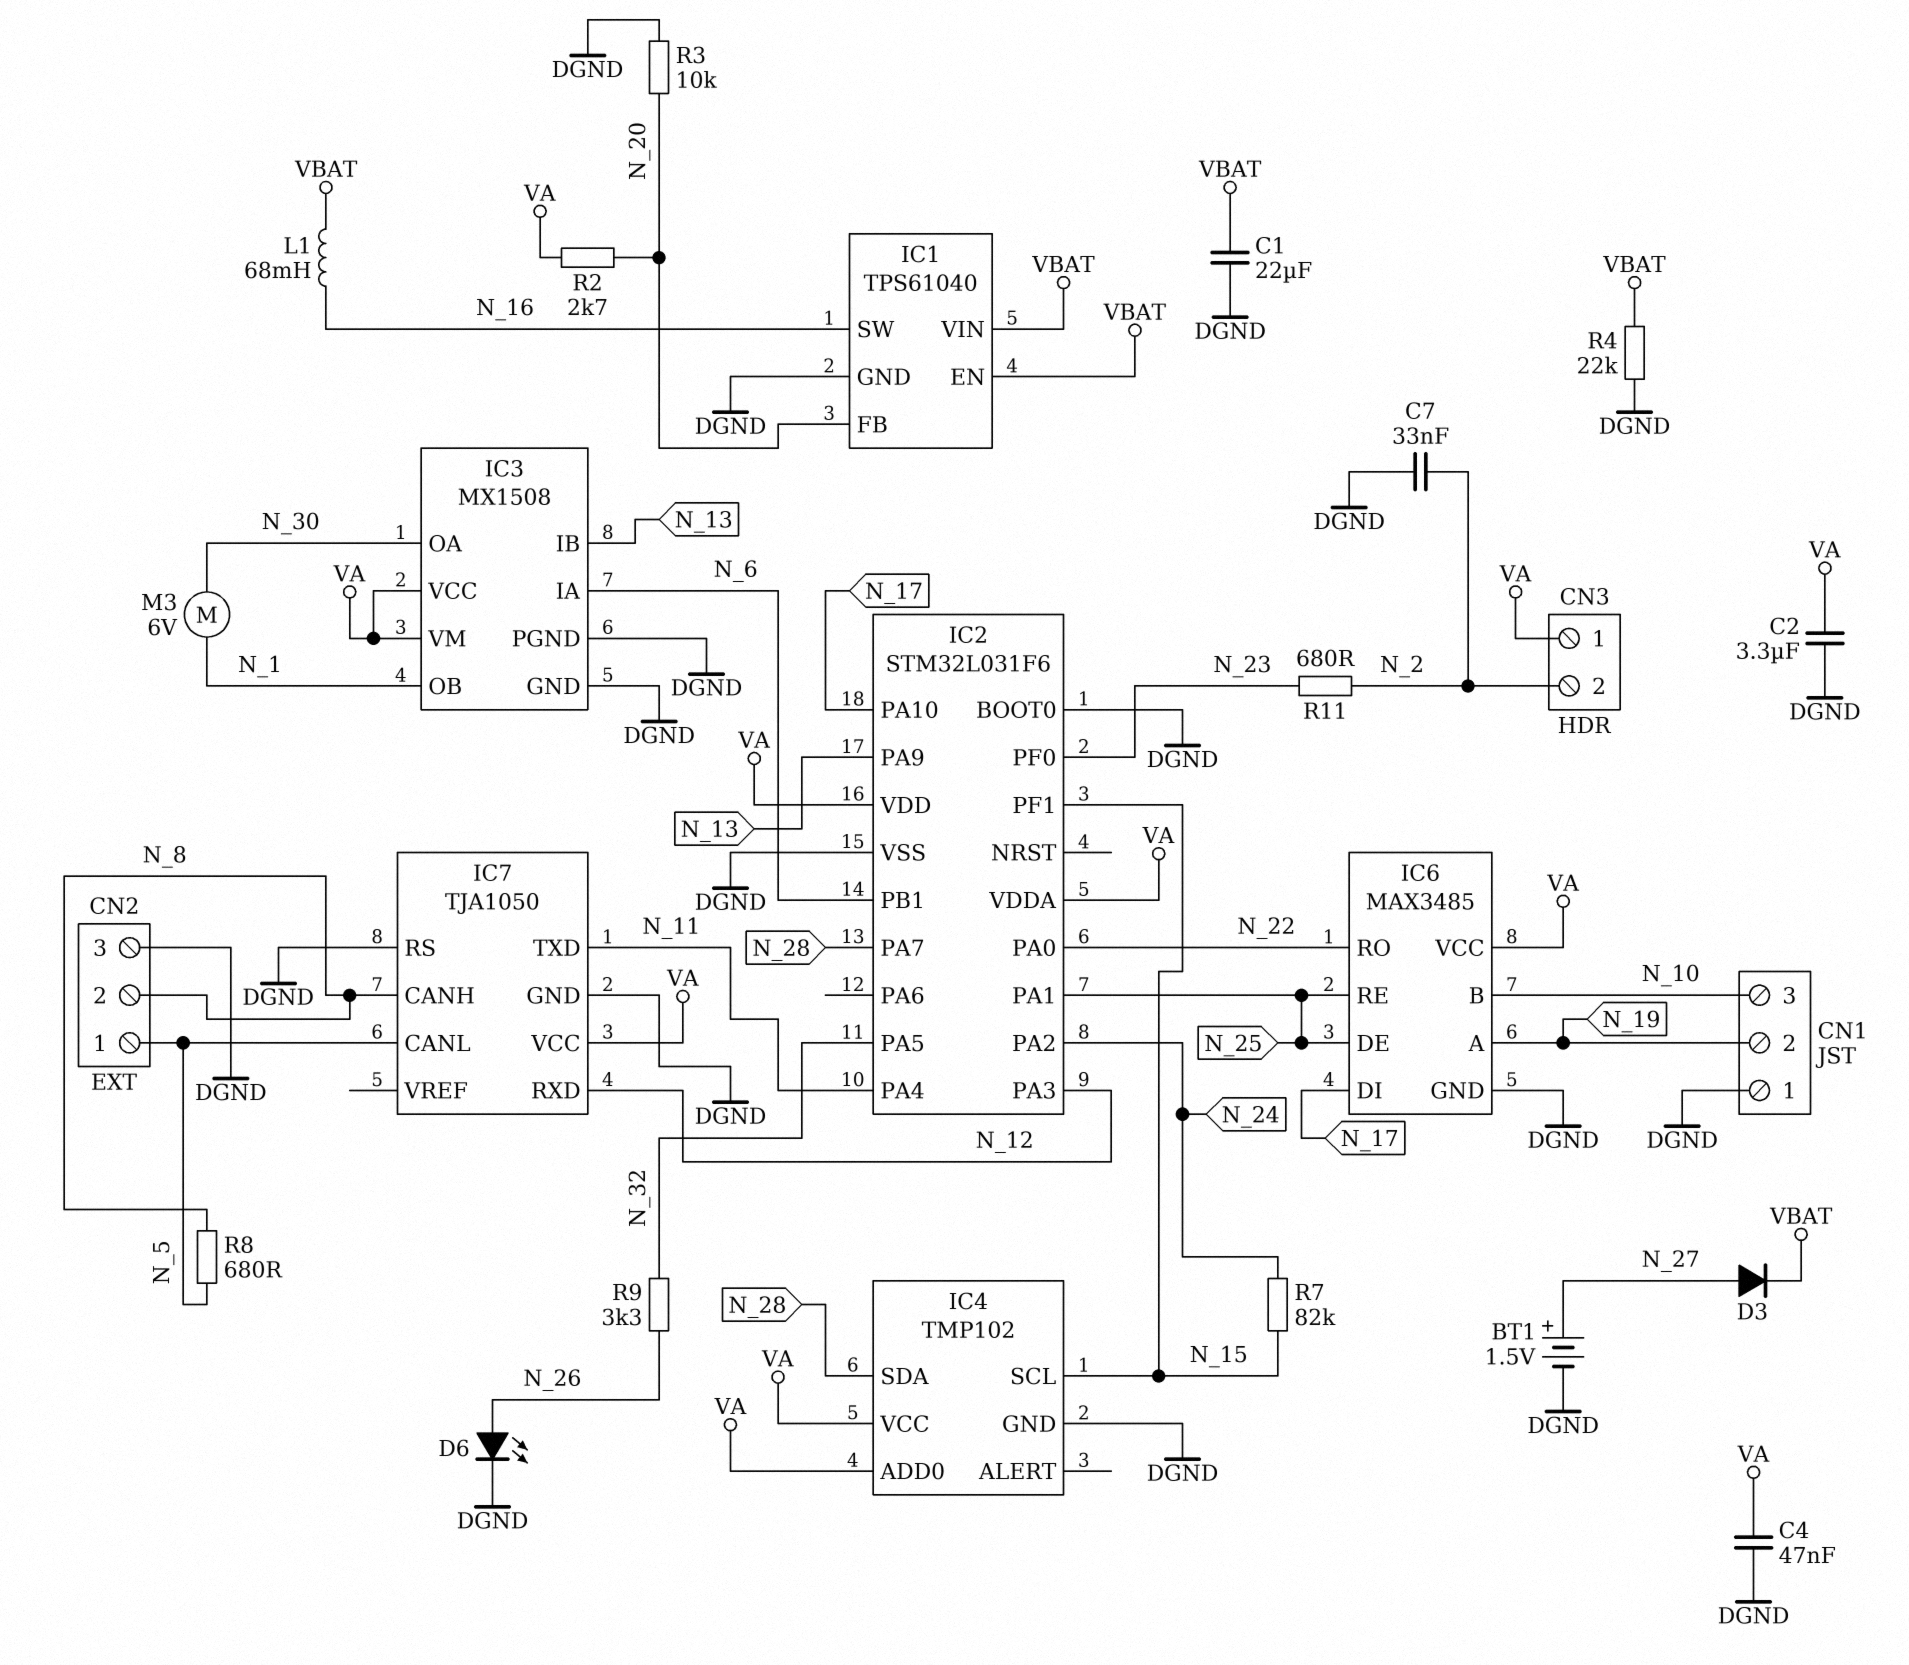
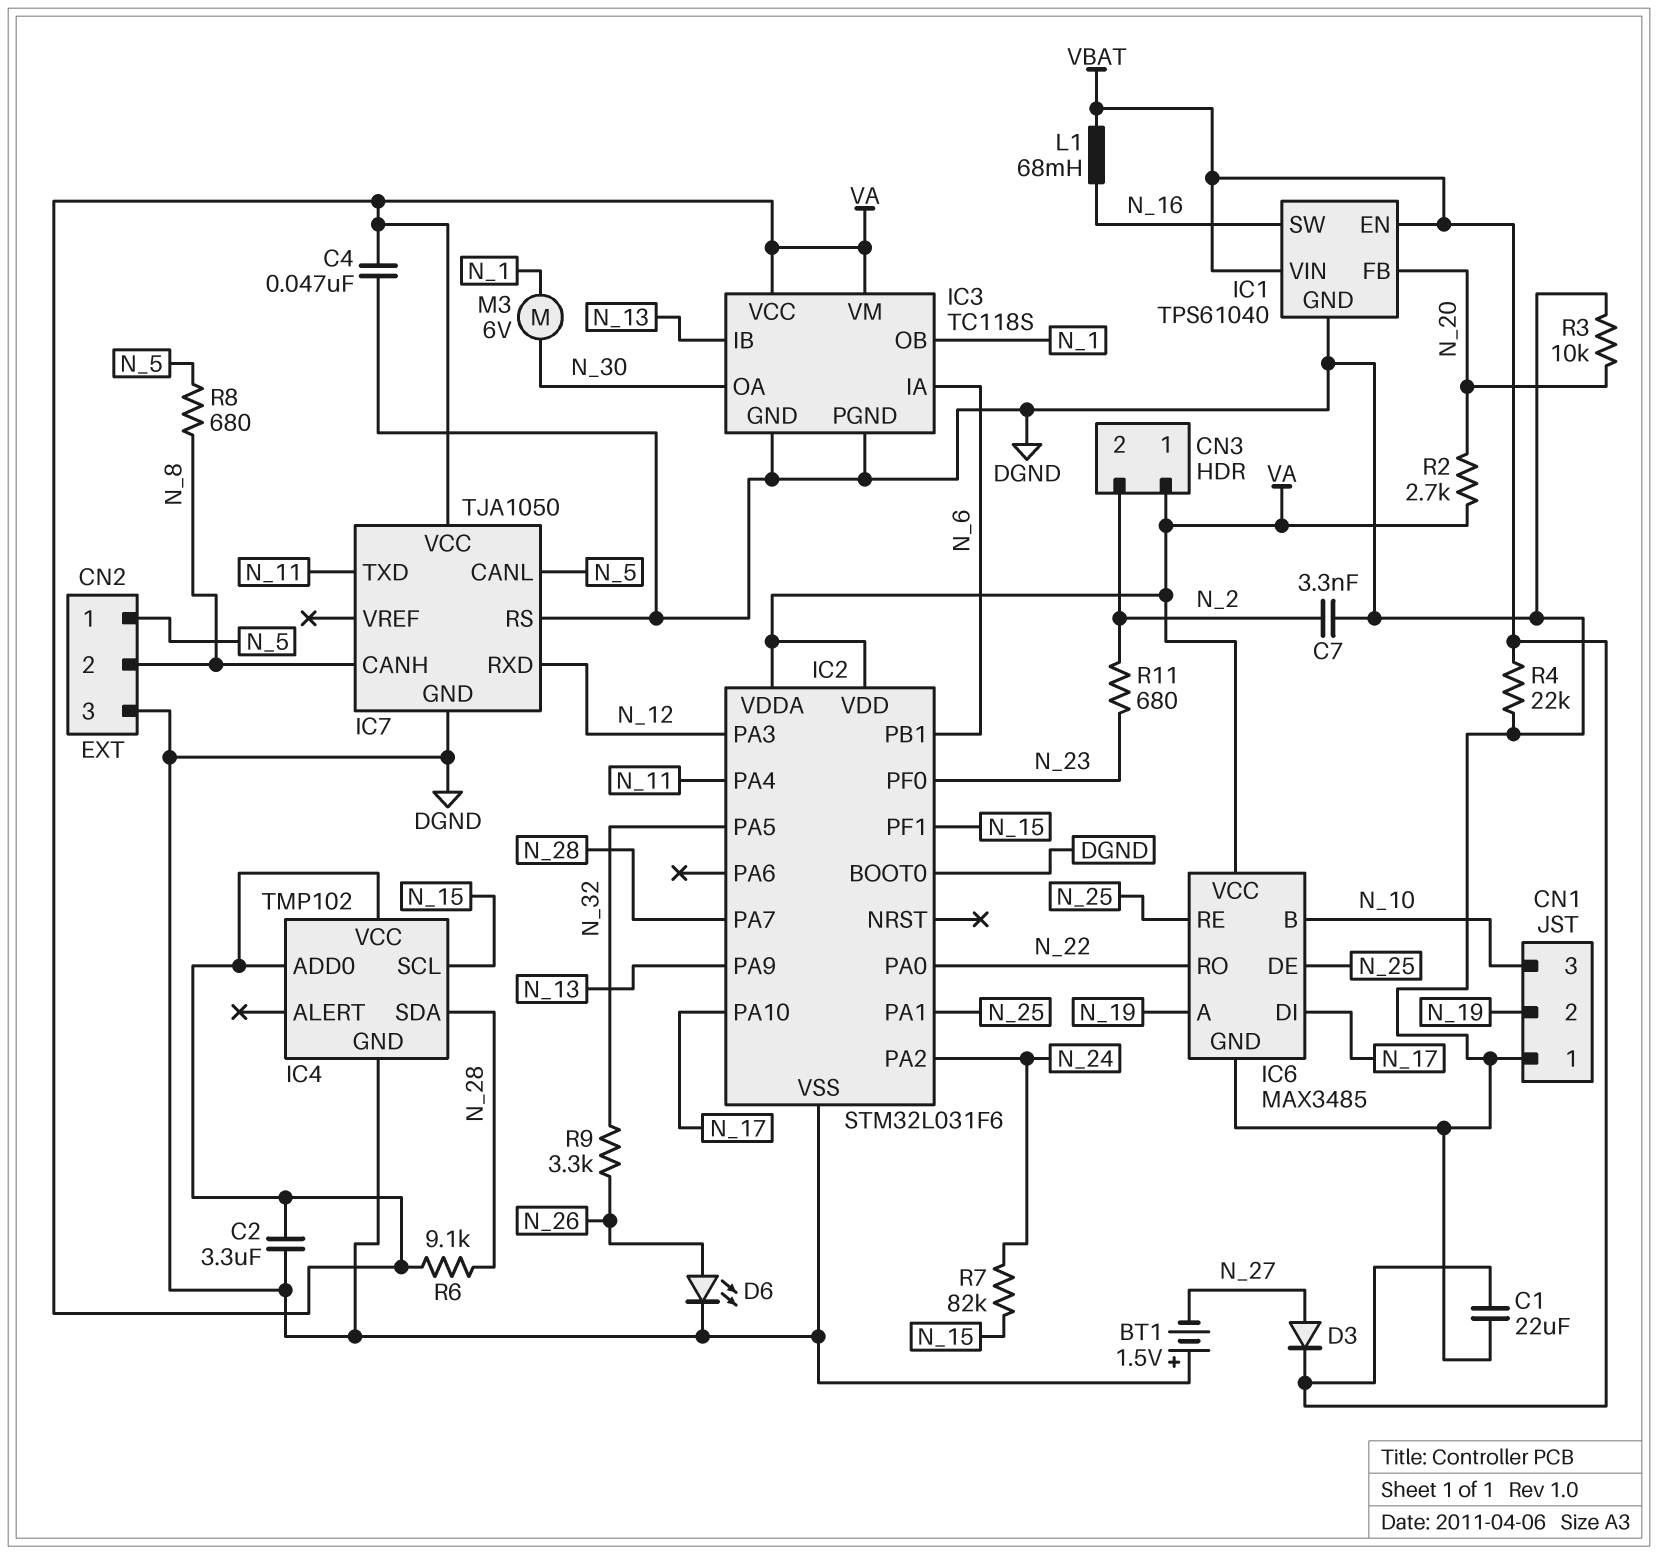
BT1: 1.5V (plus N_27, minus DGND) -> 1.5V (plus DGND, minus N_27)
C7: 33nF (DGND, N_2) -> 3.3nF (DGND, N_2)
IC3: MX1508 -> TC118S
R6: none -> 9.1k (N_28, VA)

